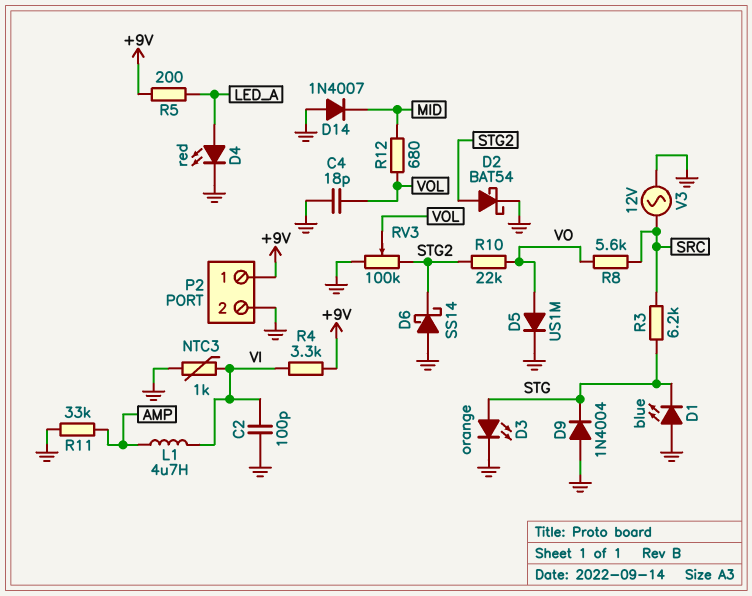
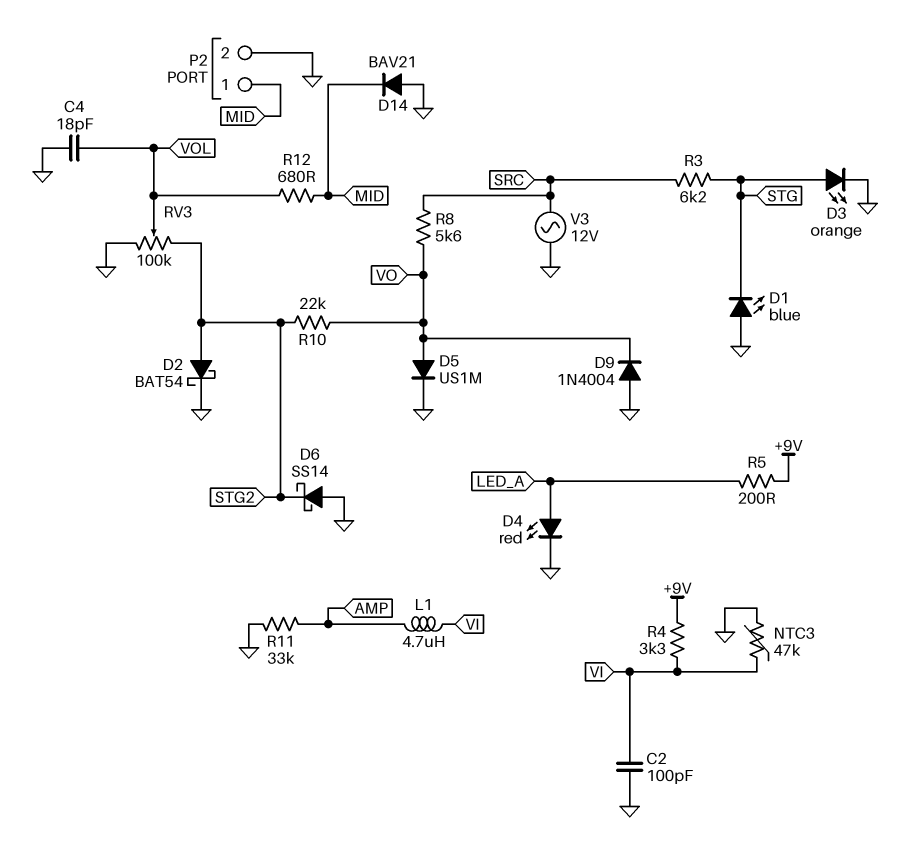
D9: diode 1N4004 (A GND, K STG) -> diode 1N4004 (A GND, K VO)
D14: diode 1N4007 (A GND, K MID) -> diode BAV21 (A GND, K MID)
NTC3: 1k (GND, VI) -> 47k (GND, VI)
P2 pin 1: +9V -> MID

